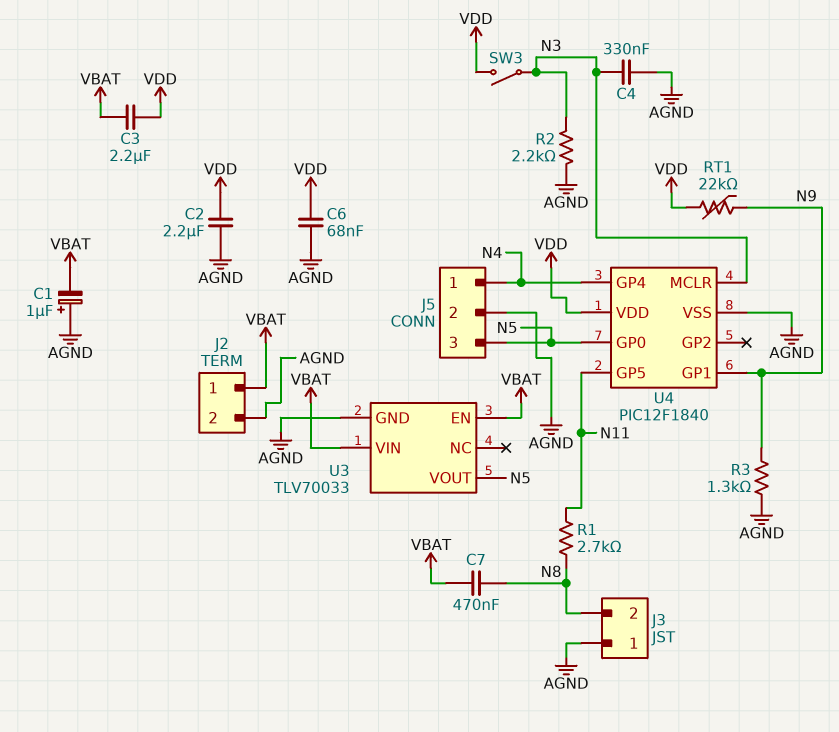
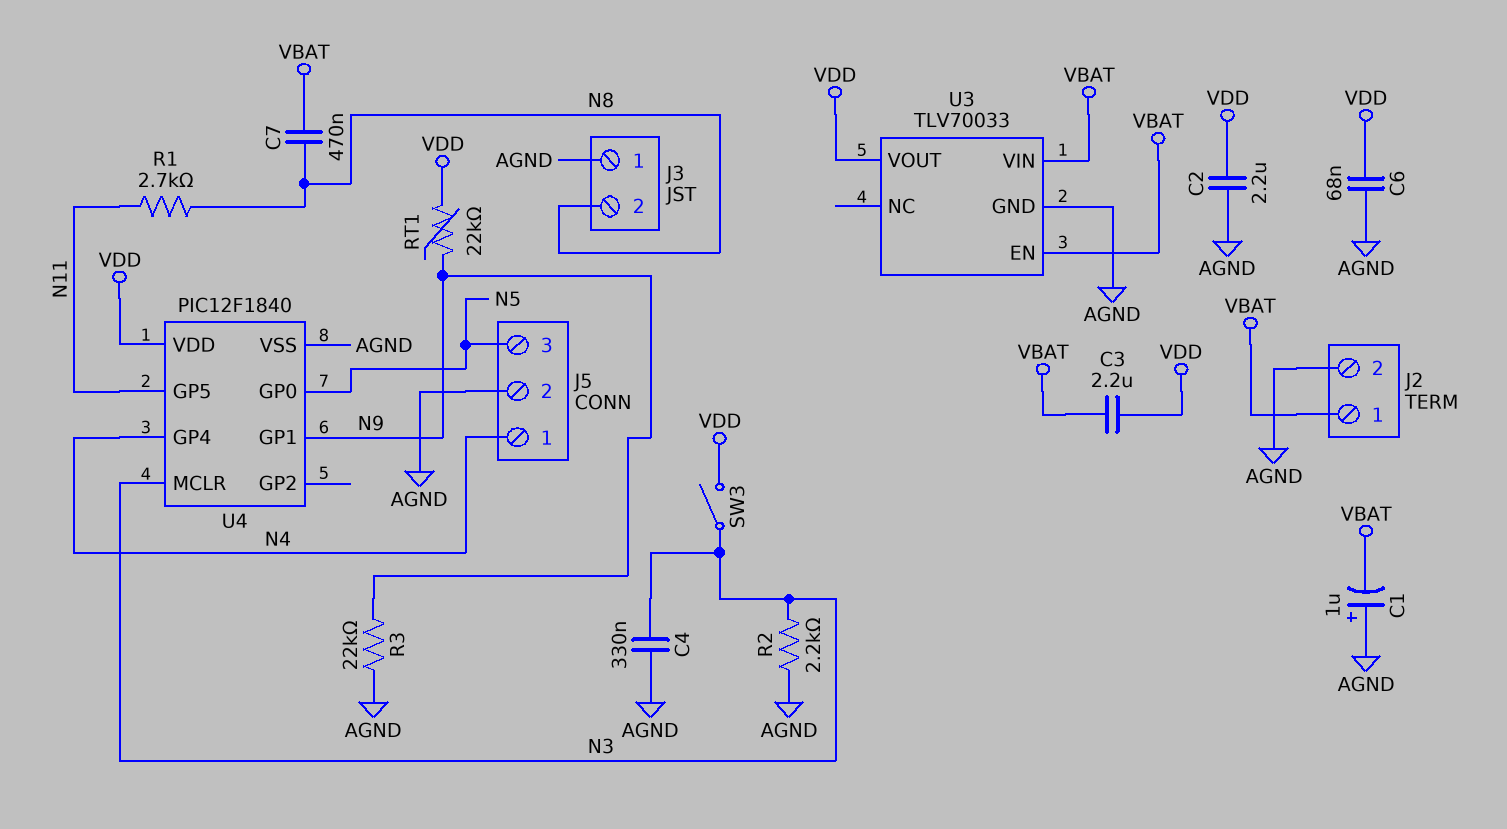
R3: 1.3k (AGND, N9) -> 22k (AGND, N9)
U3 pin VOUT: N5 -> VDD

